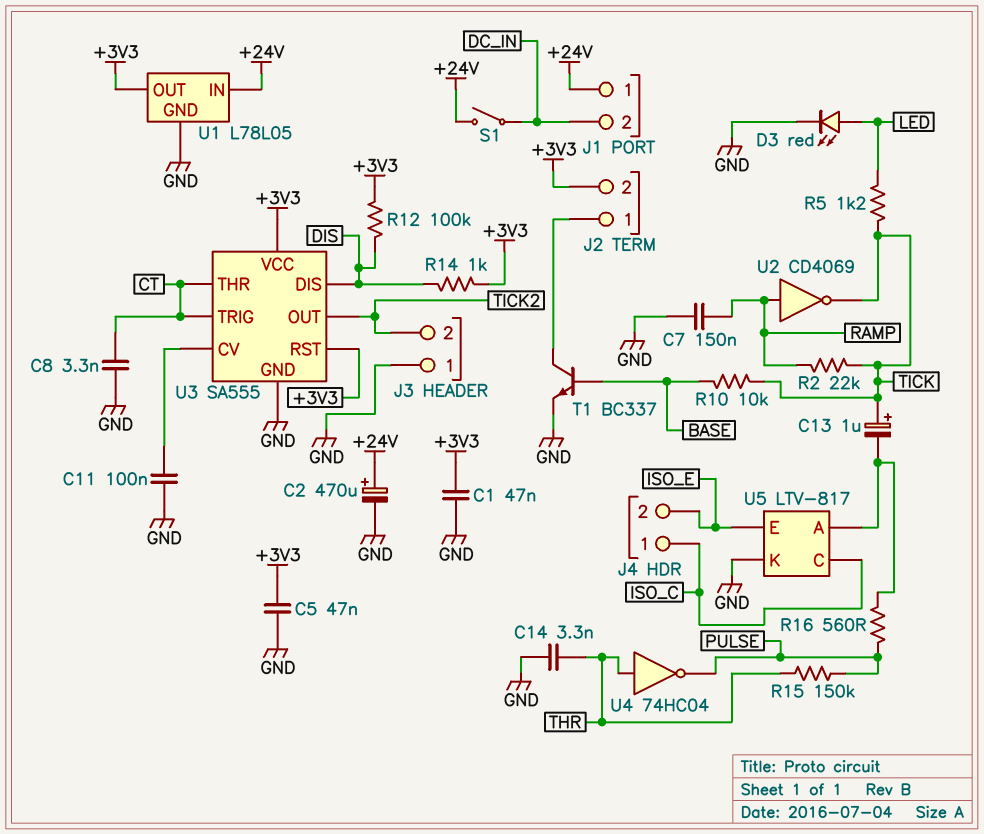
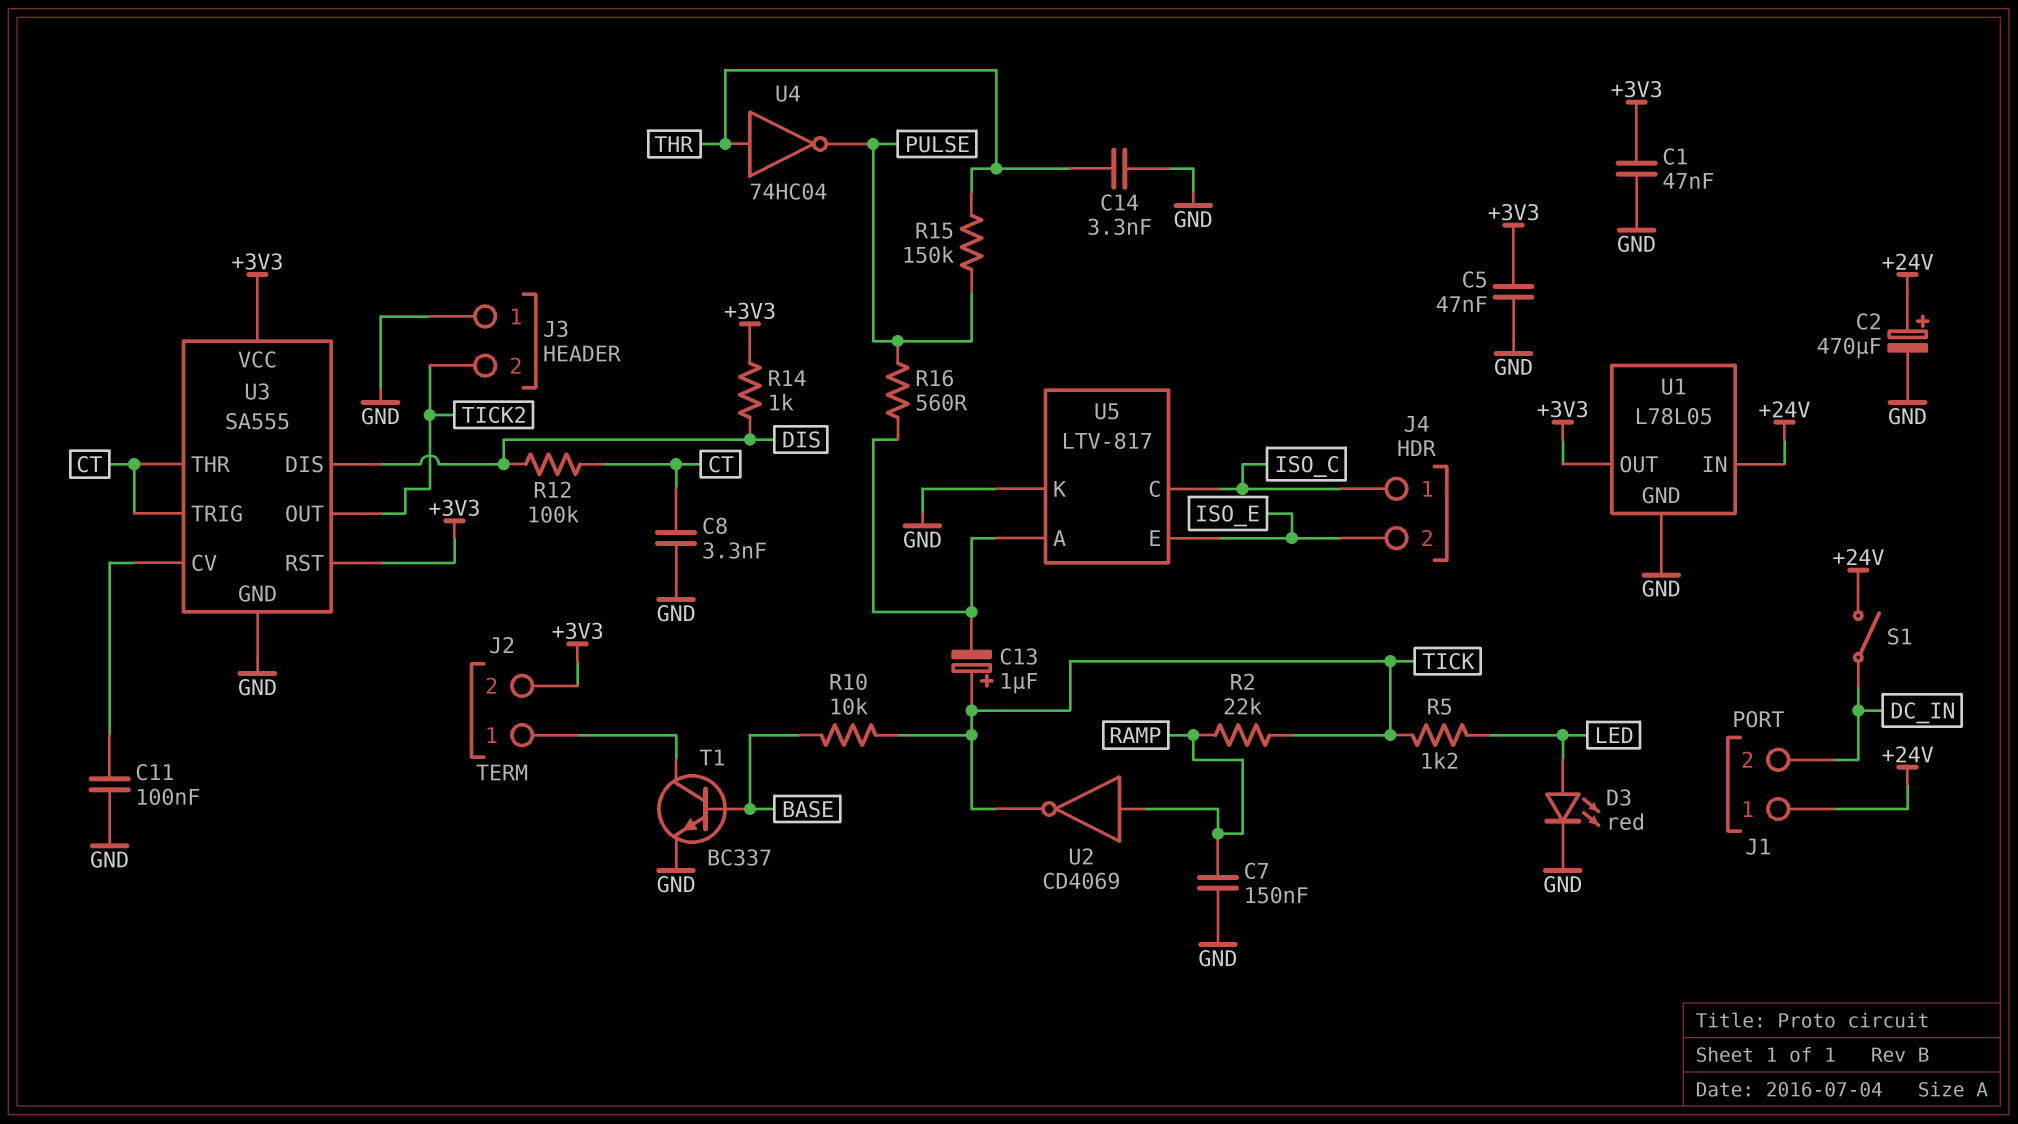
R12: 100k (+3V3, DIS) -> 100k (CT, DIS)

